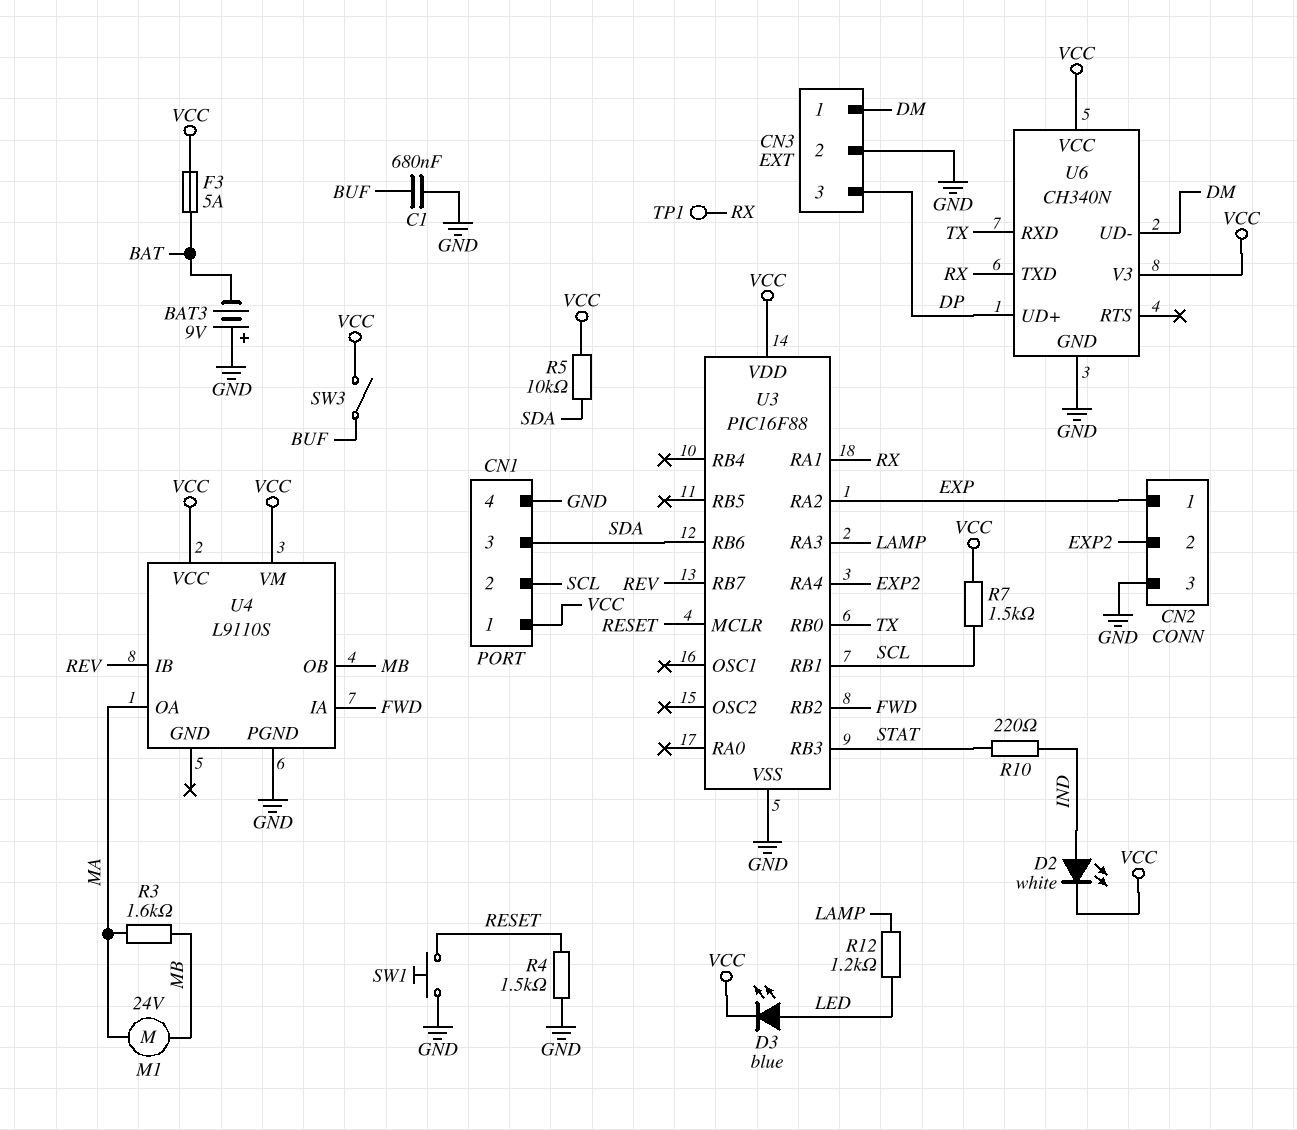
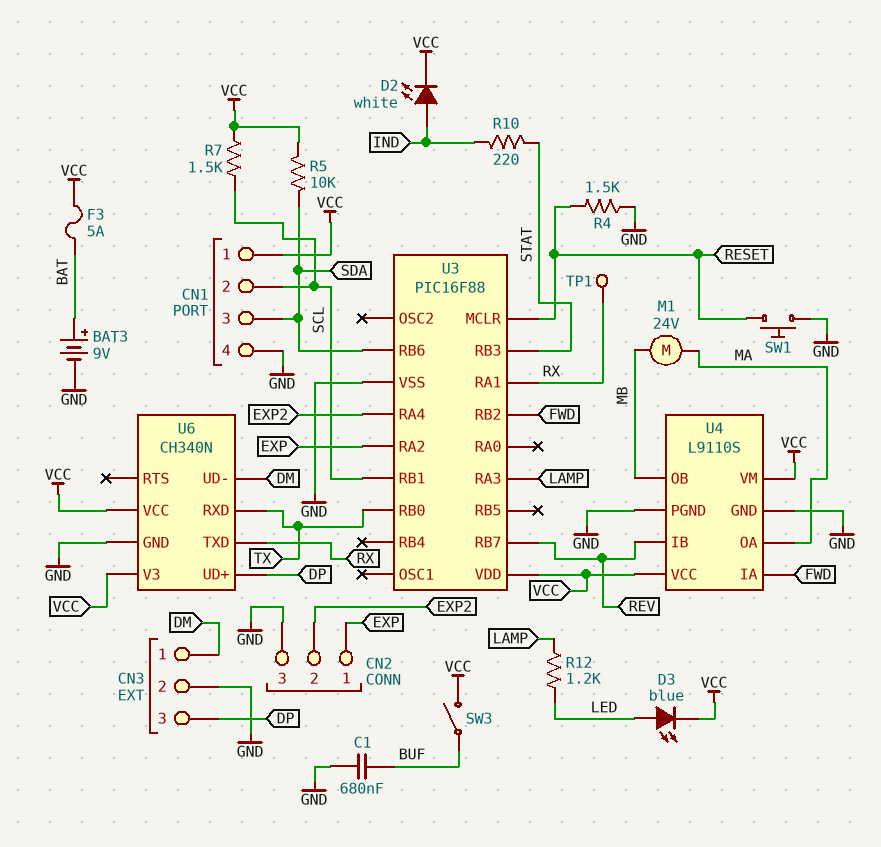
BAT3: 9V (plus GND, minus BAT) -> 9V (plus BAT, minus GND)
R3: 1.6k (MA, MB) -> none
U4 pin GND: none -> GND

